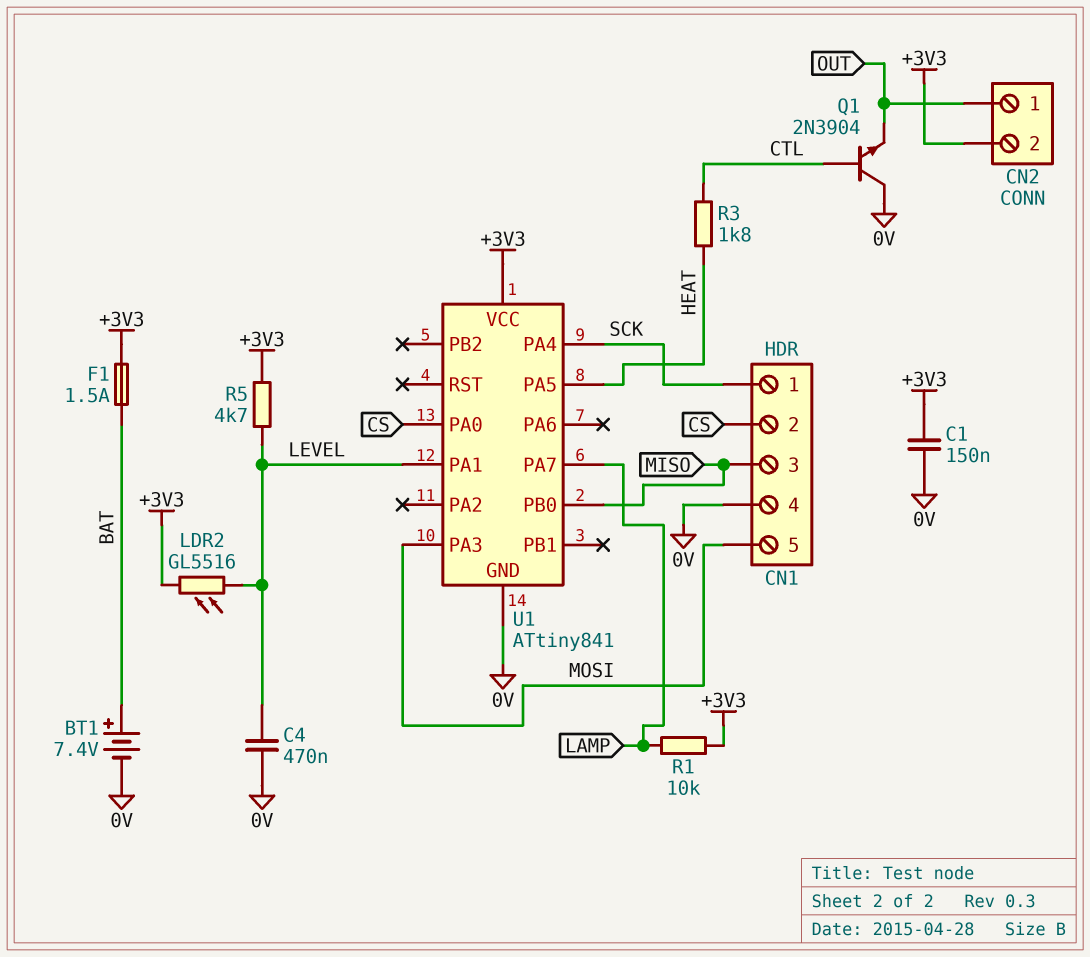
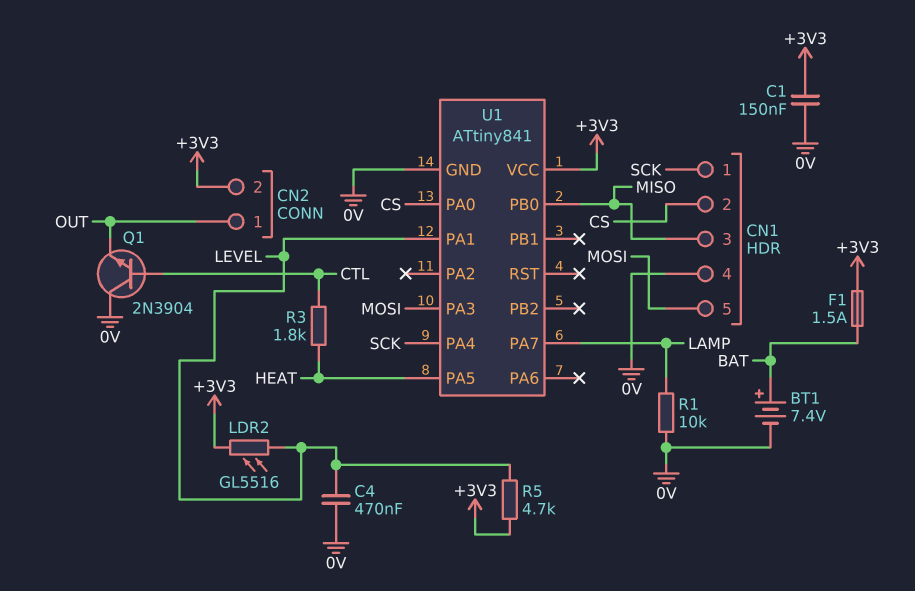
R1: 10k (+3V3, LAMP) -> 10k (0V, LAMP)

